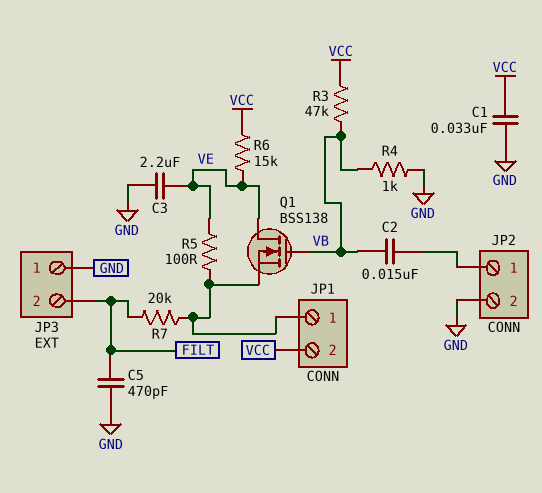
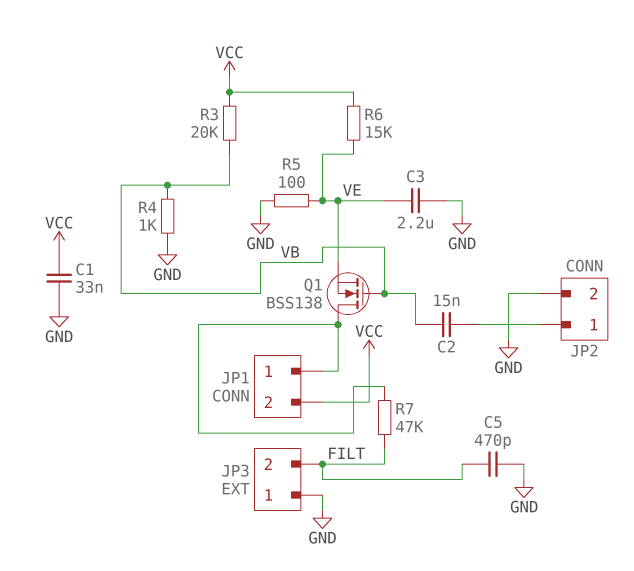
Q1: NMOS BSS138 (G VB, D VE, S JP1/1) -> NMOS BSS138 (G VB, D JP1/1, S VE)
R3: 47k (VB, VCC) -> 20k (VB, VCC)
R5: 100 (JP1/1, VE) -> 100 (GND, VE)
R7: 20k (FILT, JP1/1) -> 47k (FILT, JP1/1)

